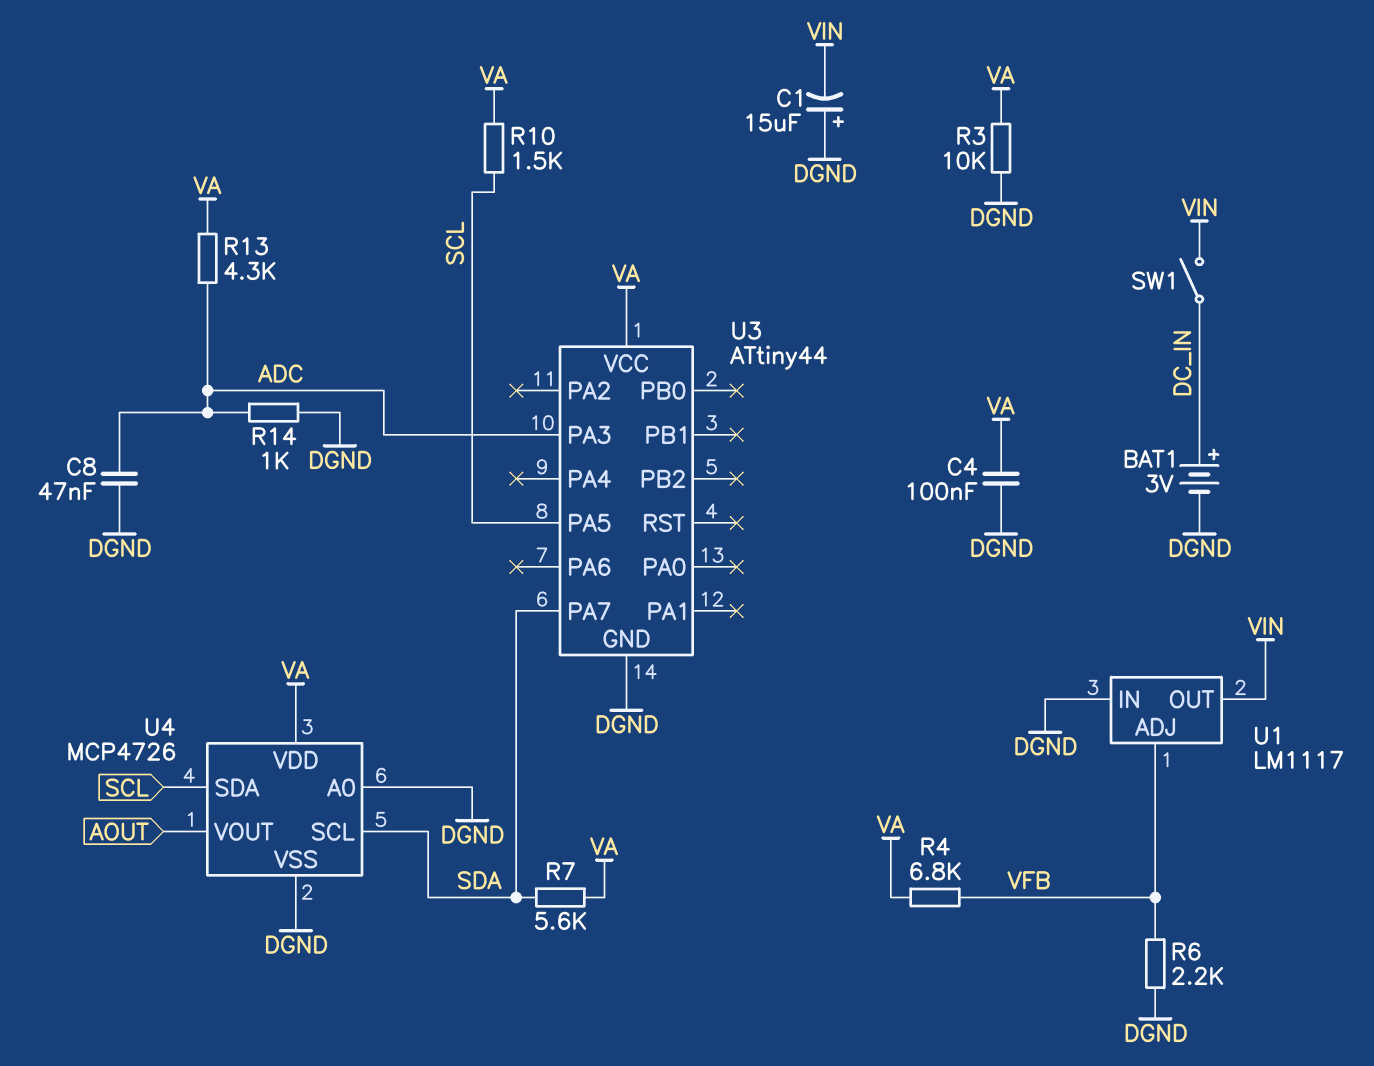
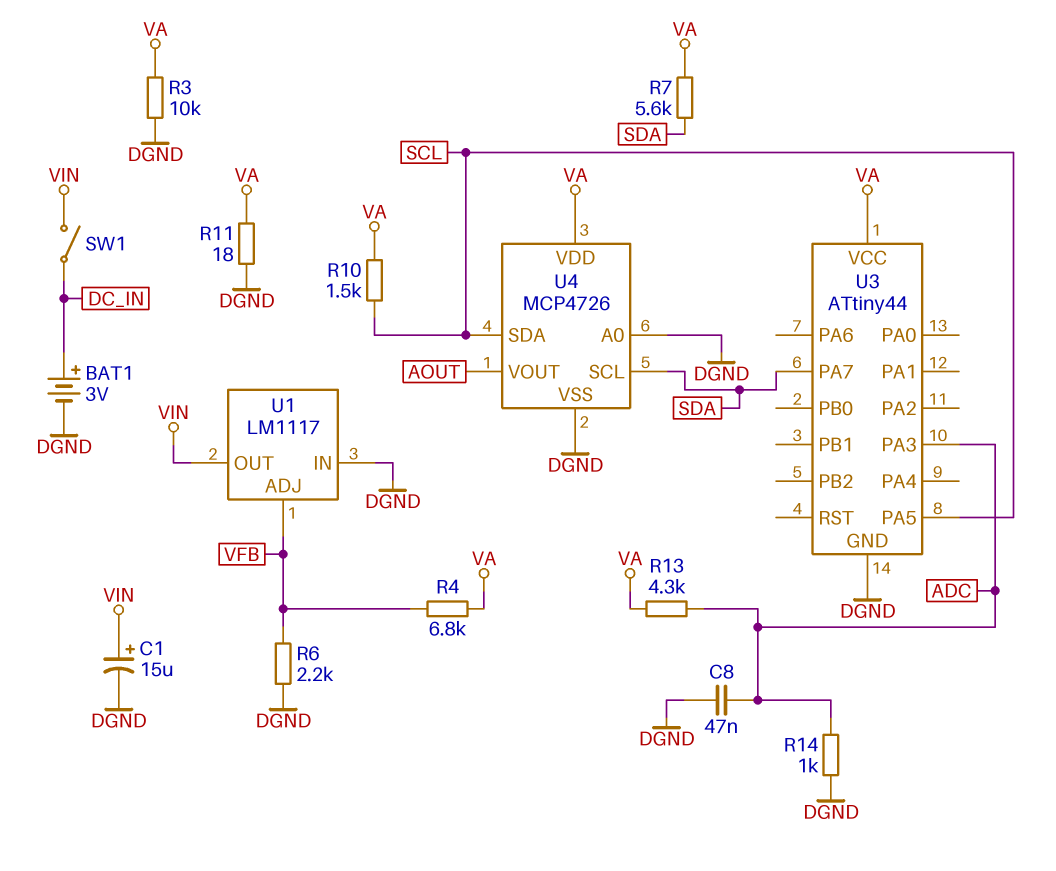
C1: 15uF (plus DGND, minus VIN) -> 15uF (plus VIN, minus DGND)
C4: 100nF (DGND, VA) -> none
R11: none -> 18 (DGND, VA)

